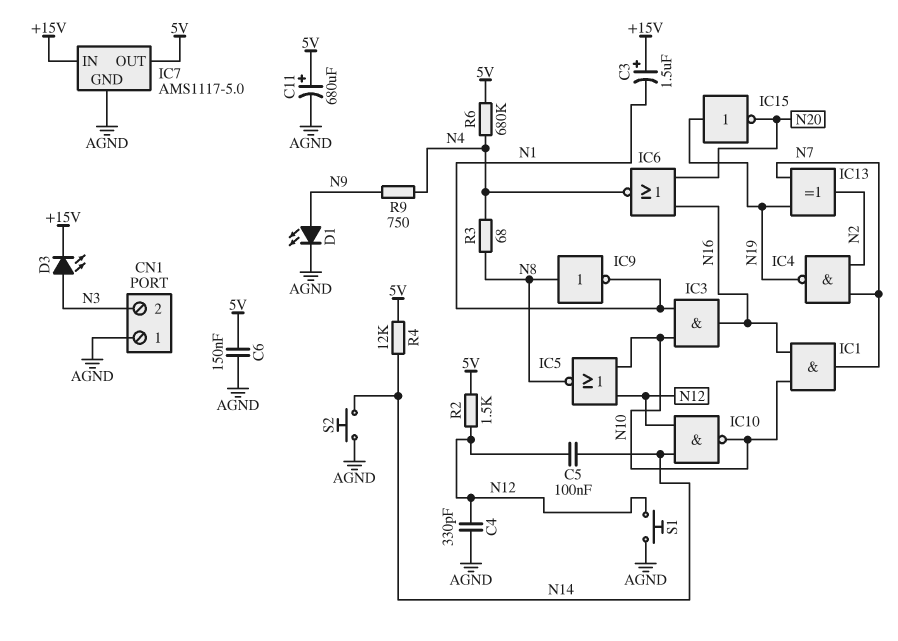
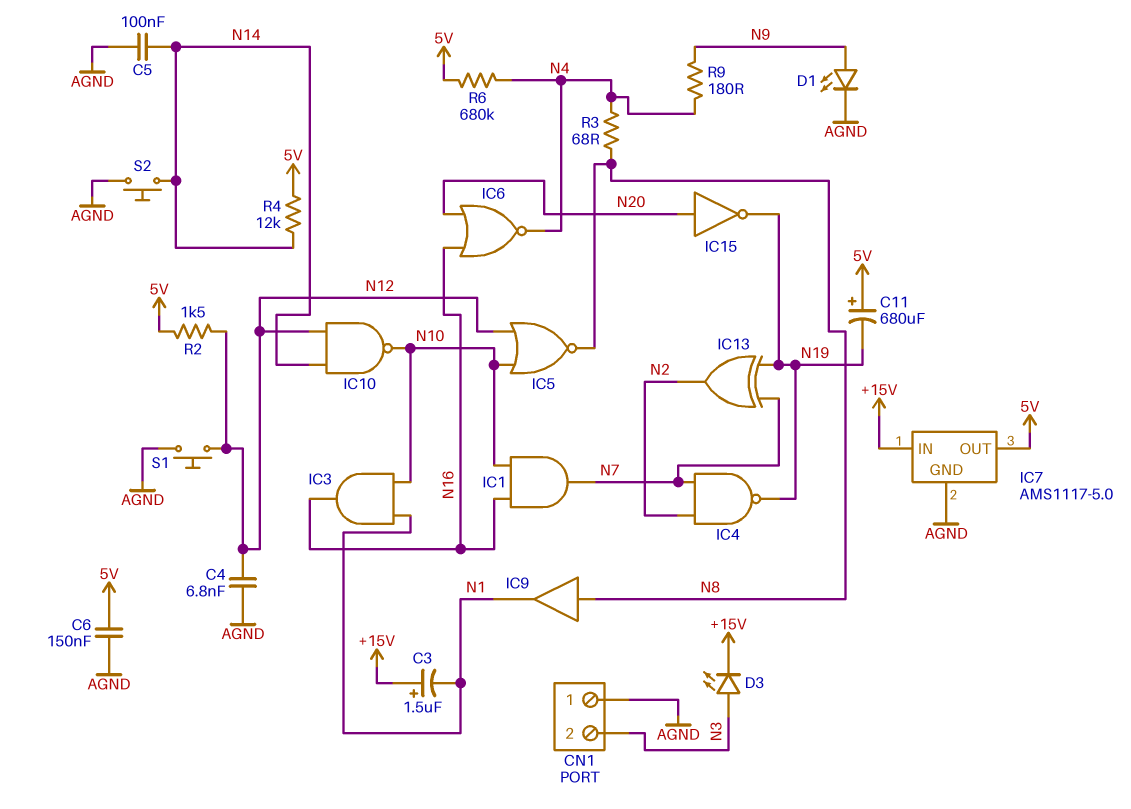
C4: 330pF (AGND, N12) -> 6.8nF (AGND, N12)
C5: 100nF (N12, N14) -> 100nF (AGND, N14)
C11: 680uF (plus 5V, minus AGND) -> 680uF (plus 5V, minus N19)
IC9: NOT (in N8, out N1) -> buffer (in N8, out N1)
IC15: NOT (in N19, out N20) -> NOT (in N20, out N19)
R9: 750 (N4, N9) -> 180 (N4, N9)

